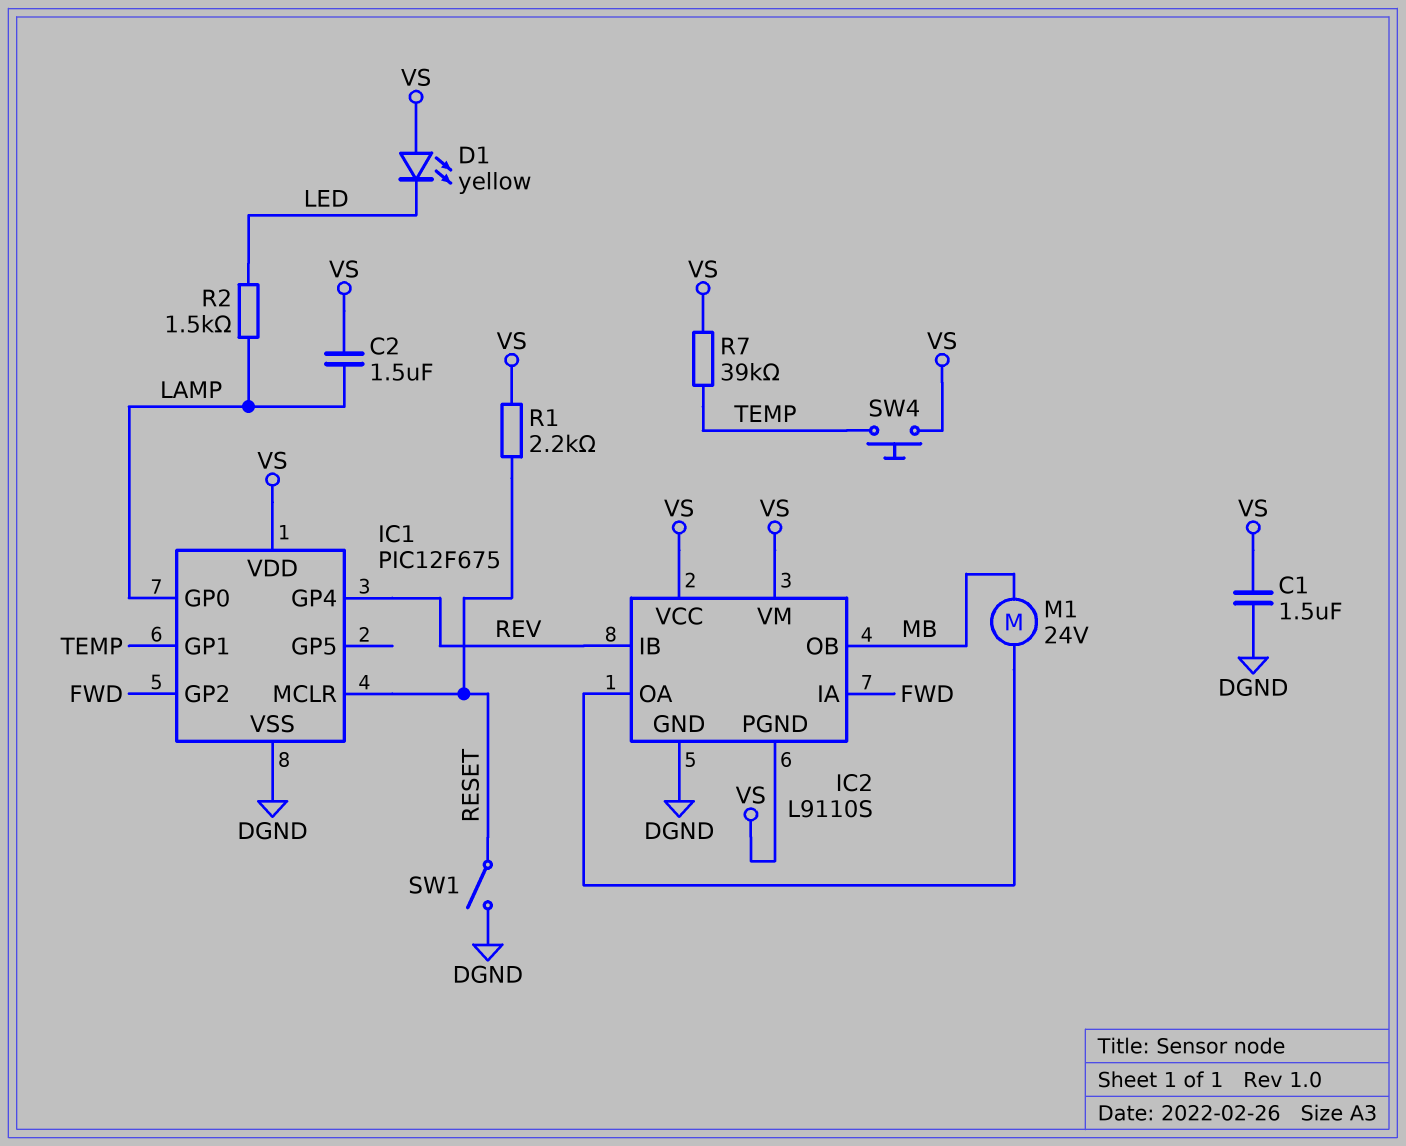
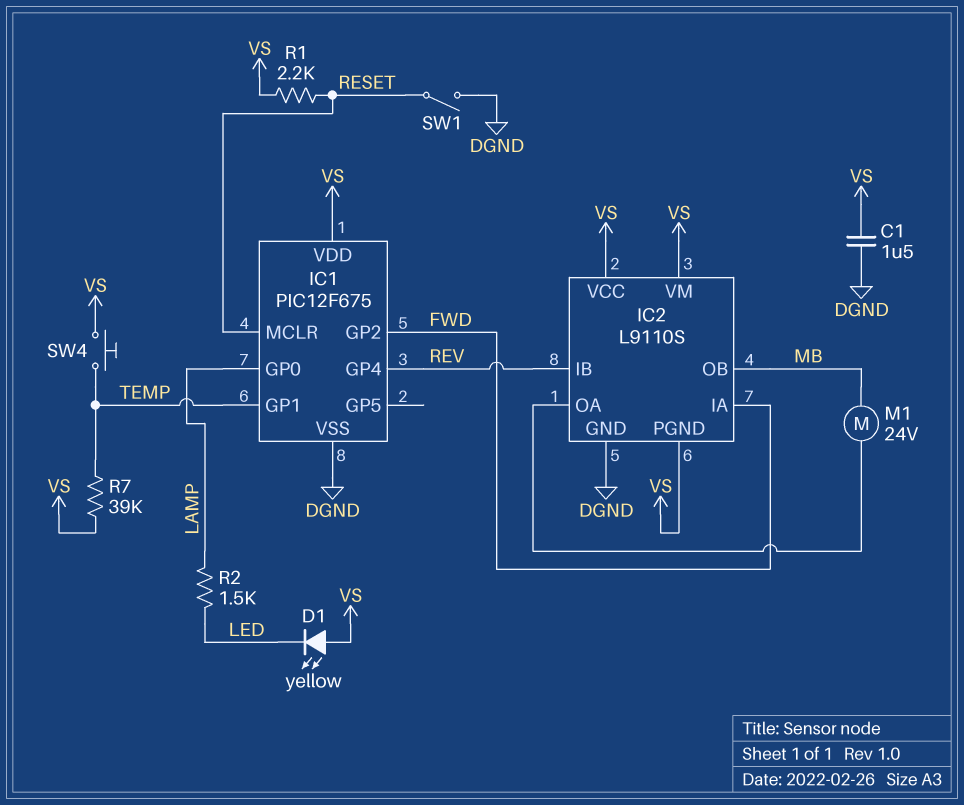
C2: 1.5uF (LAMP, VS) -> none

